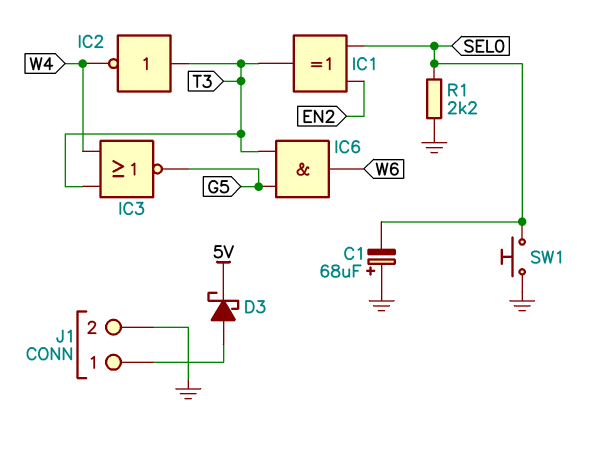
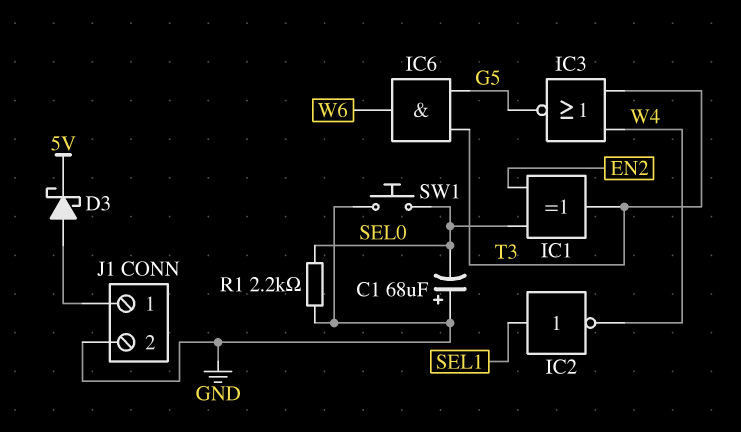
IC2: NOT (in T3, out W4) -> NOT (in SEL1, out W4)

